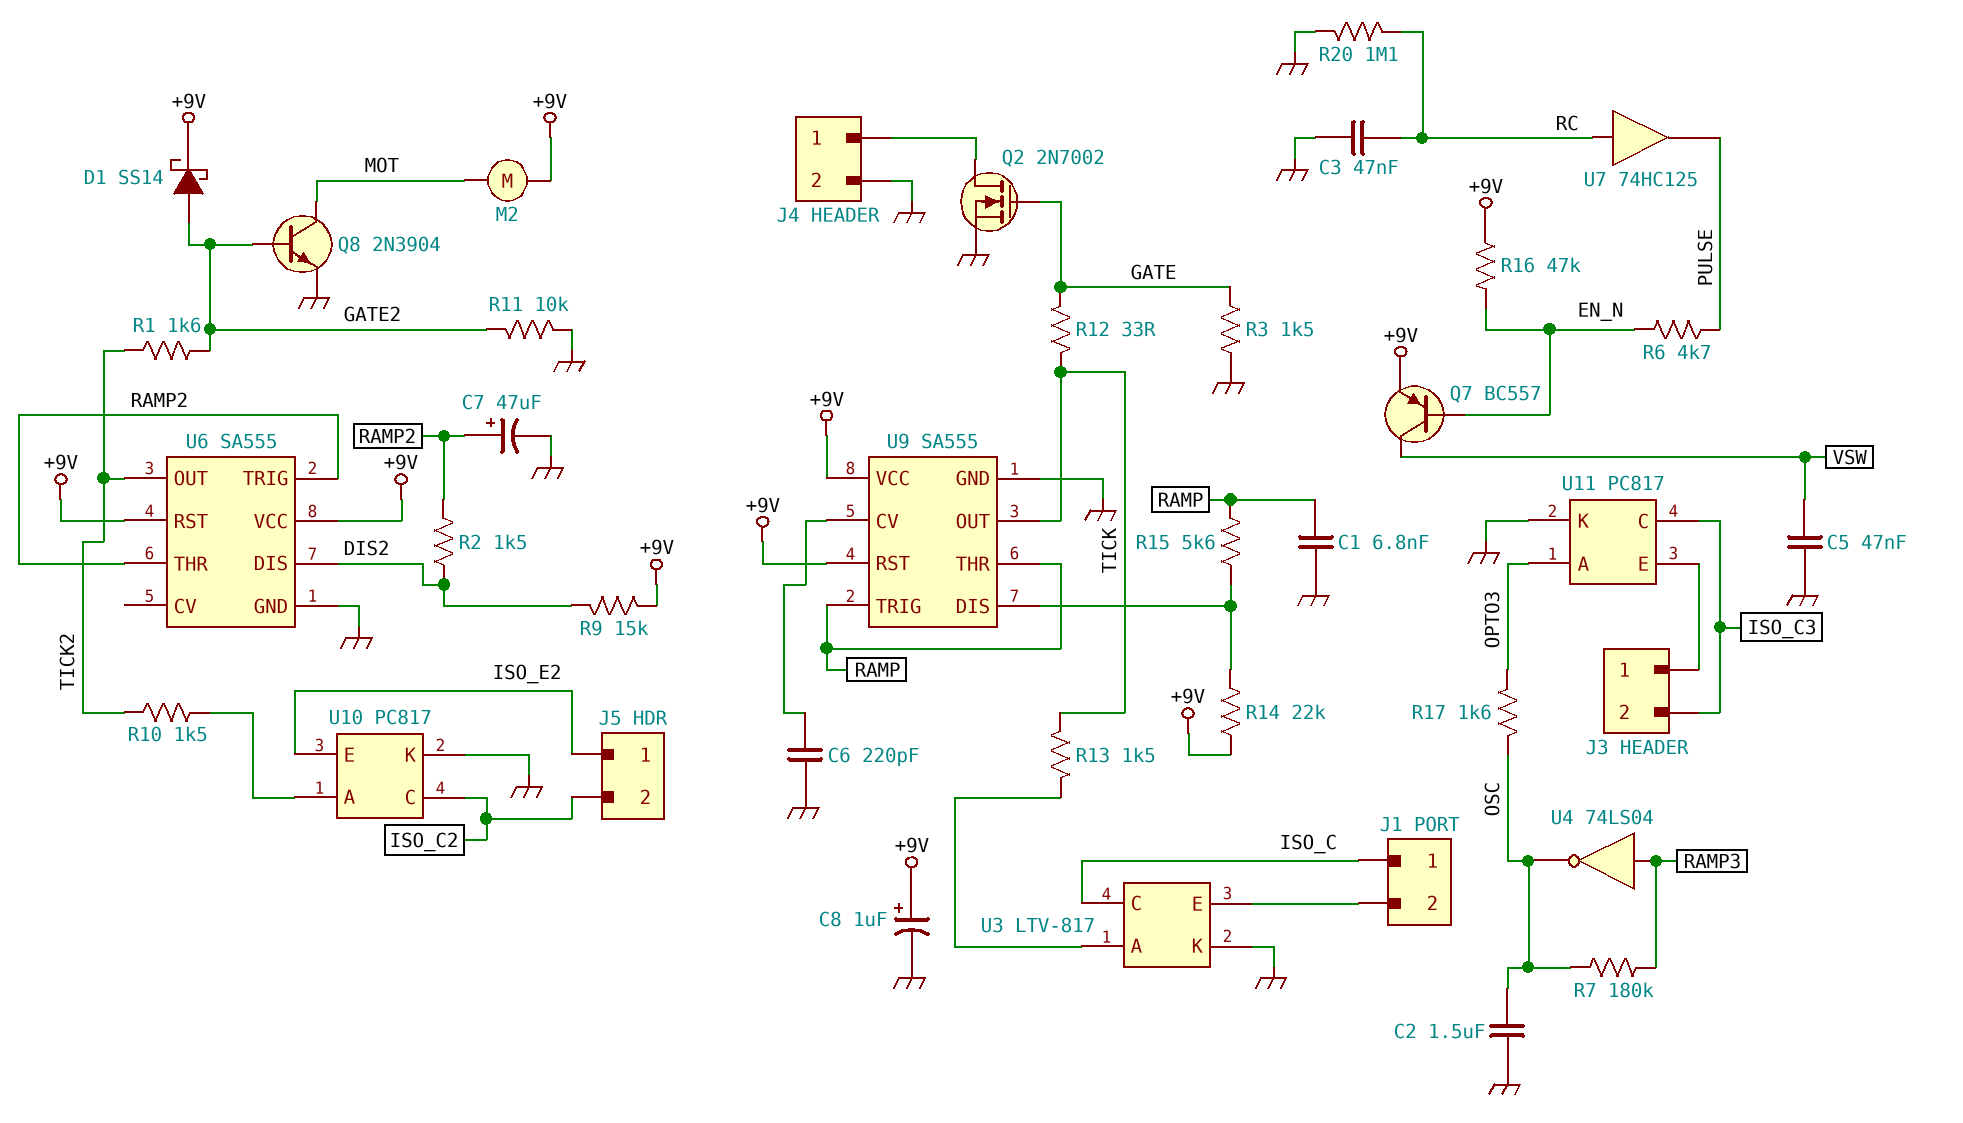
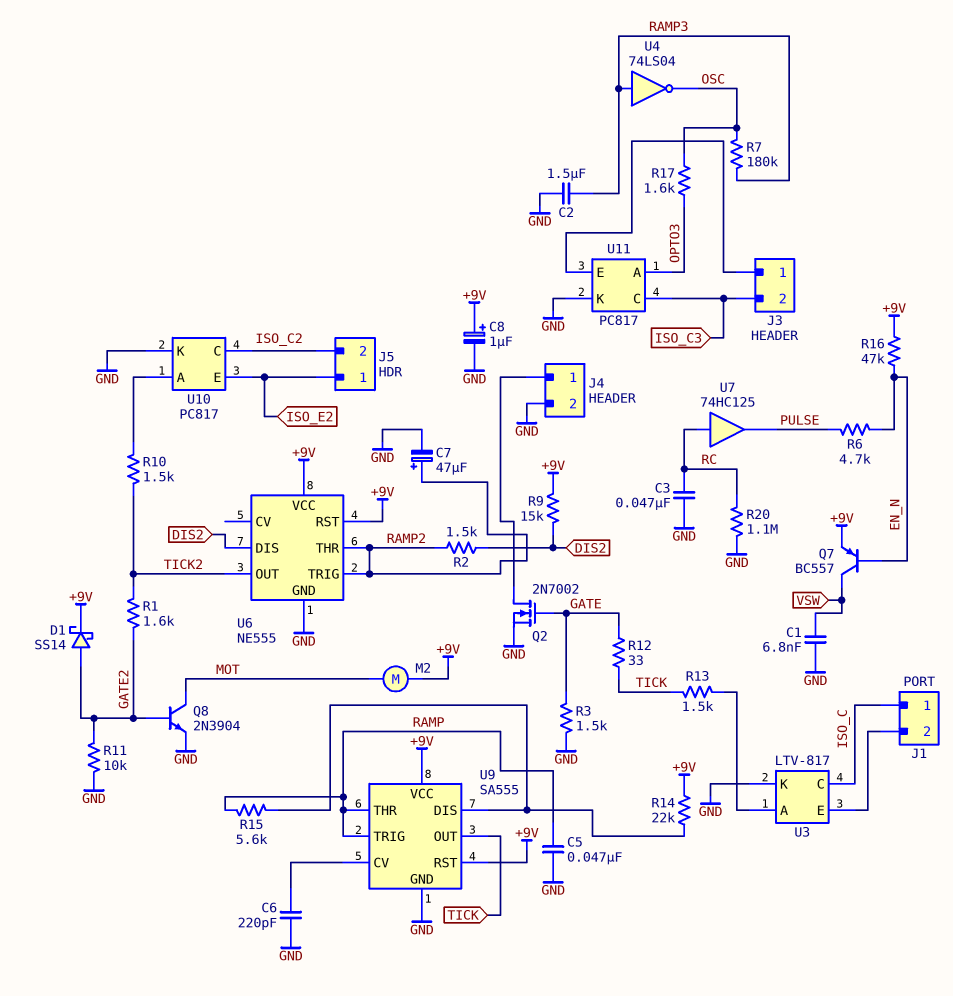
C1: 6.8nF (GND, RAMP) -> 6.8nF (GND, VSW)
C2: 1.5uF (GND, OSC) -> 1.5uF (GND, RAMP3)
C5: 47nF (GND, VSW) -> 47nF (GND, RAMP)
U6: SA555 -> NE555

